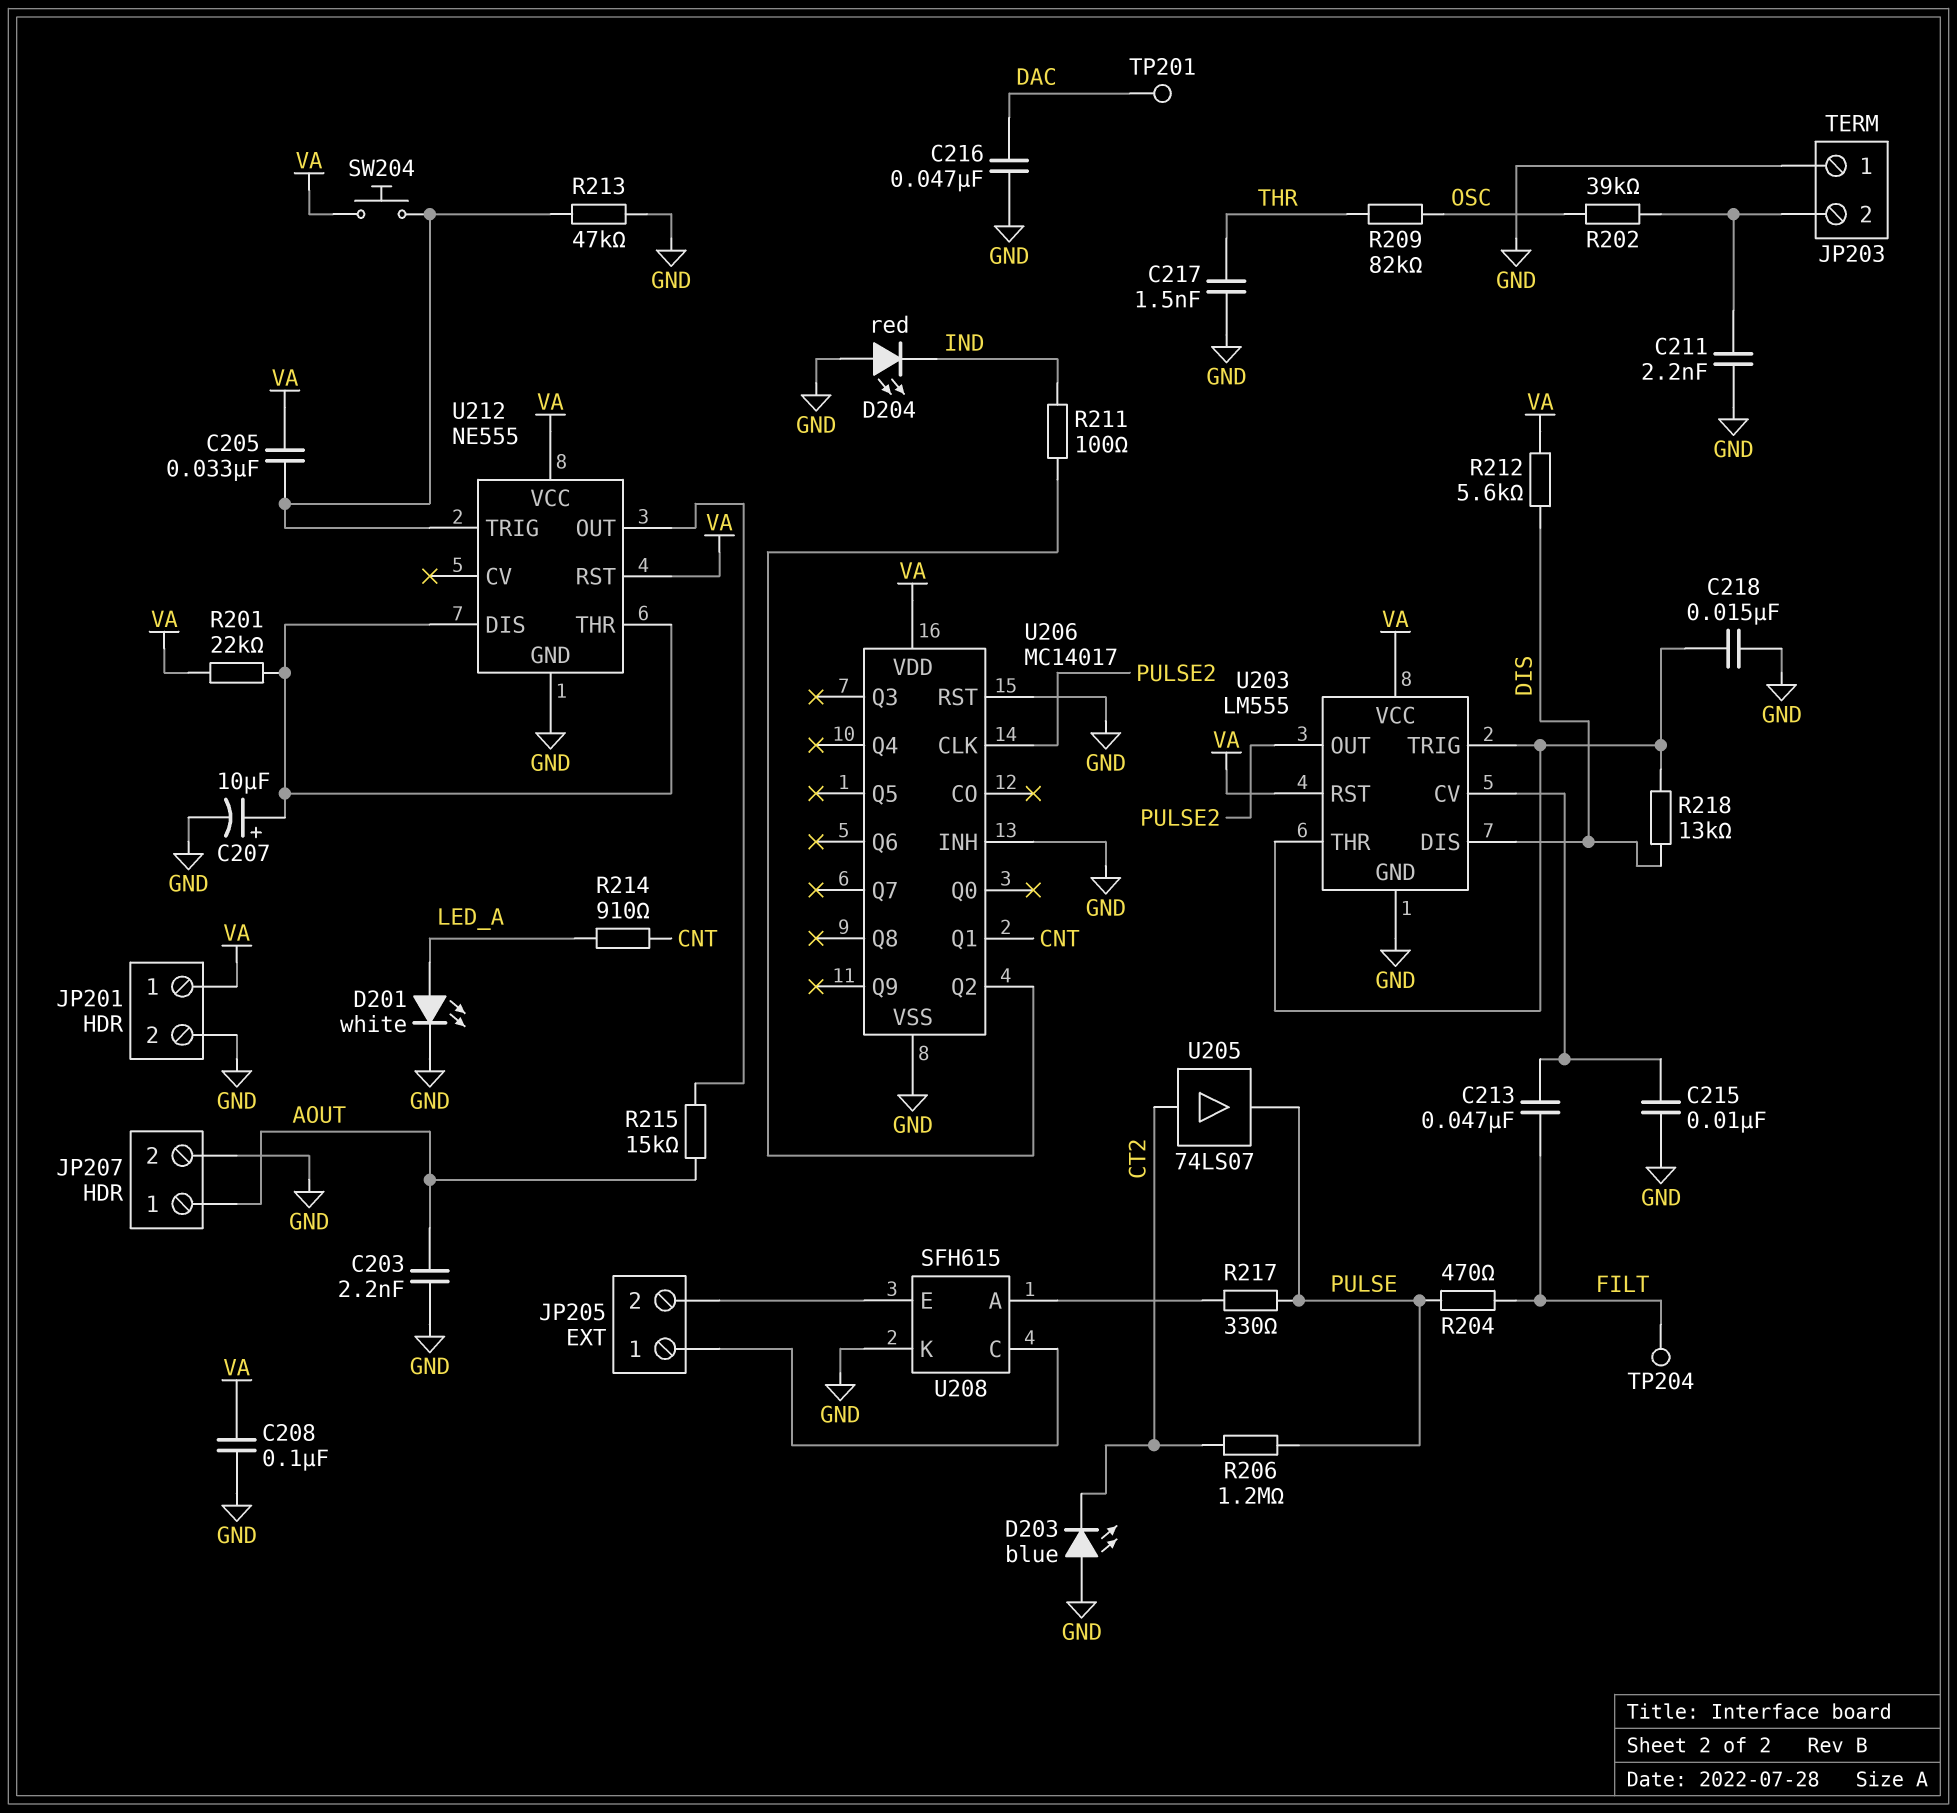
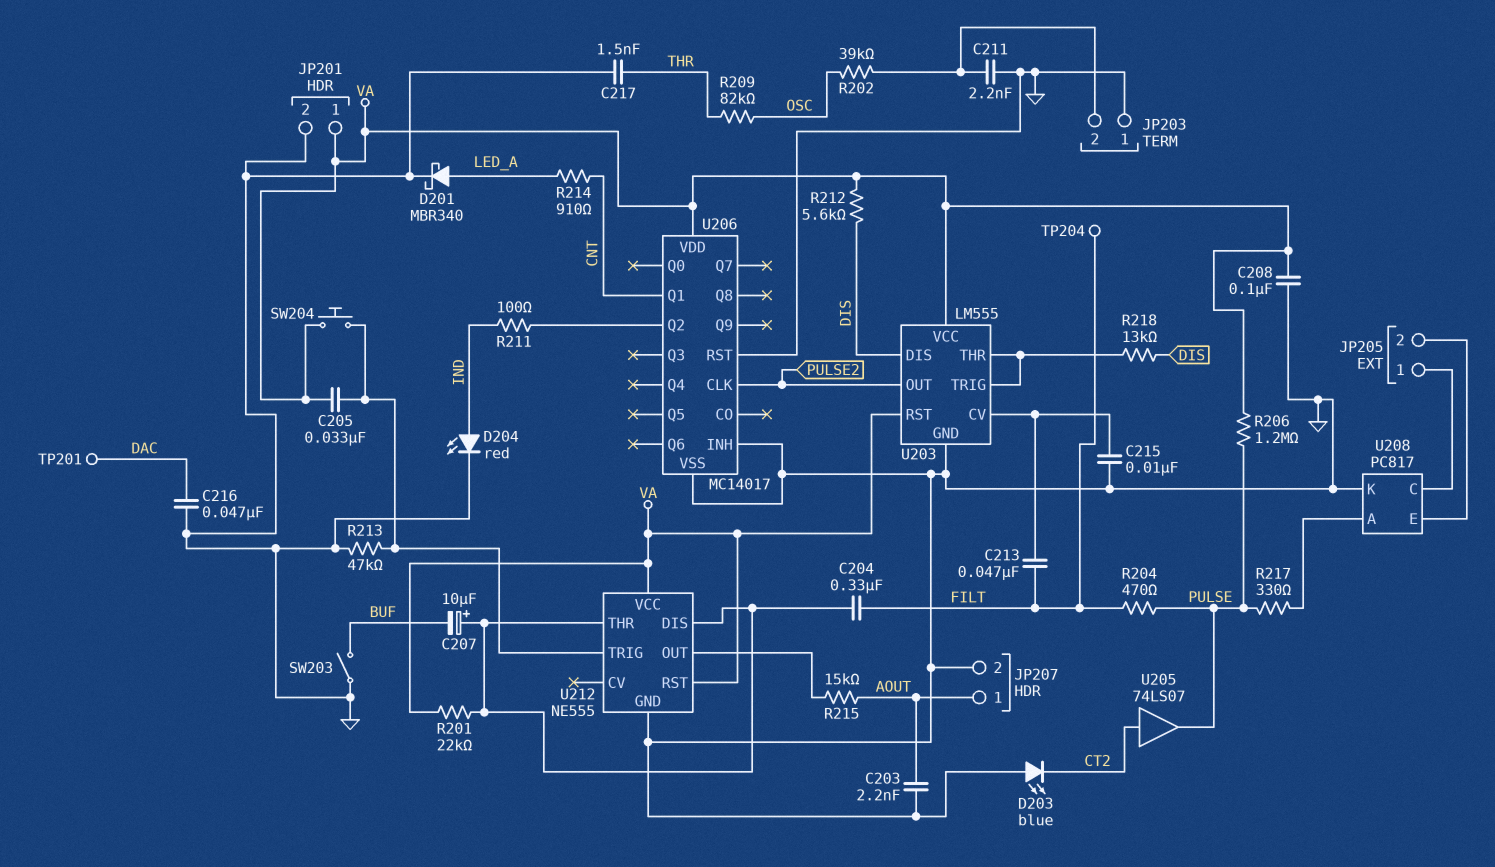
C204: none -> 330nF (FILT, U212/DIS)
C207: 10uF (plus U212/DIS, minus GND) -> 10uF (plus U212/DIS, minus BUF)
C218: 15nF (GND, U203/THR) -> none
D201: LED white (A LED_A, K GND) -> schottky MBR340 (A LED_A, K GND)
D204: LED red (A GND, K IND) -> LED red (A IND, K GND)
R206: 1.2M (CT2, PULSE) -> 1.2M (PULSE, VA)
SW203: none -> switch (BUF, GND)
U208: SFH615 -> PC817

